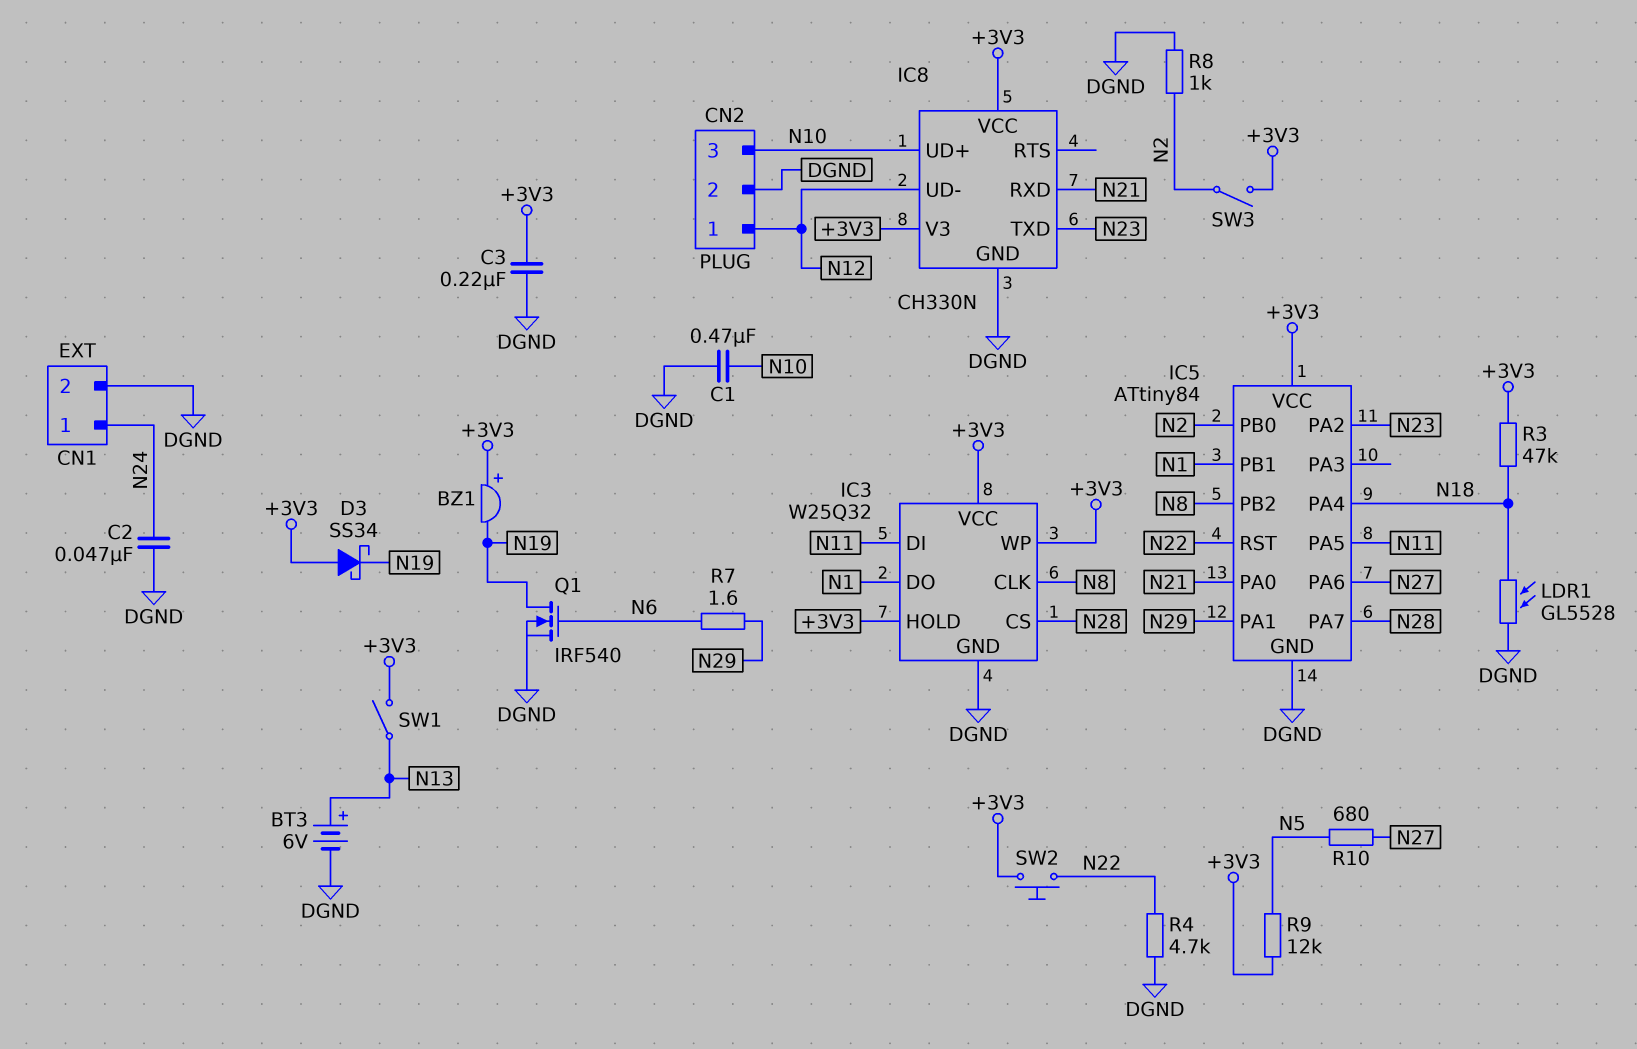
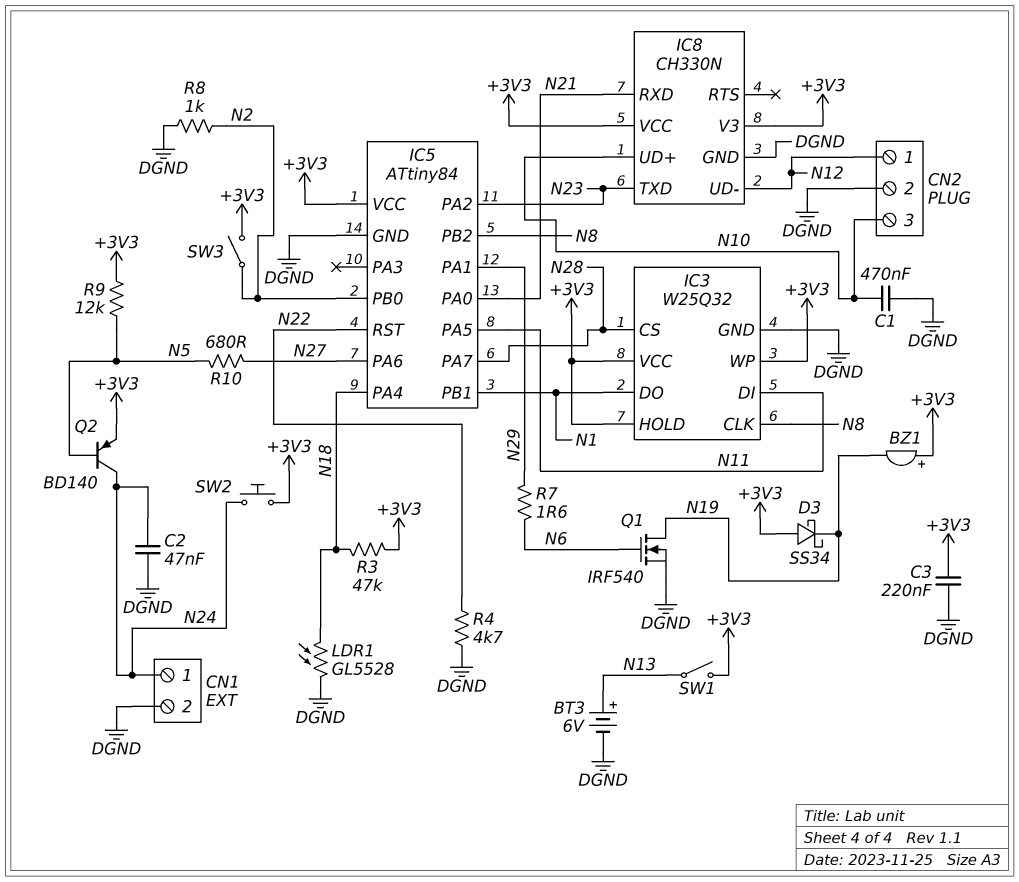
Q2: none -> PNP BD140 (B N5, C N24, E +3V3)
SW2: button (+3V3, N22) -> button (+3V3, N24)

